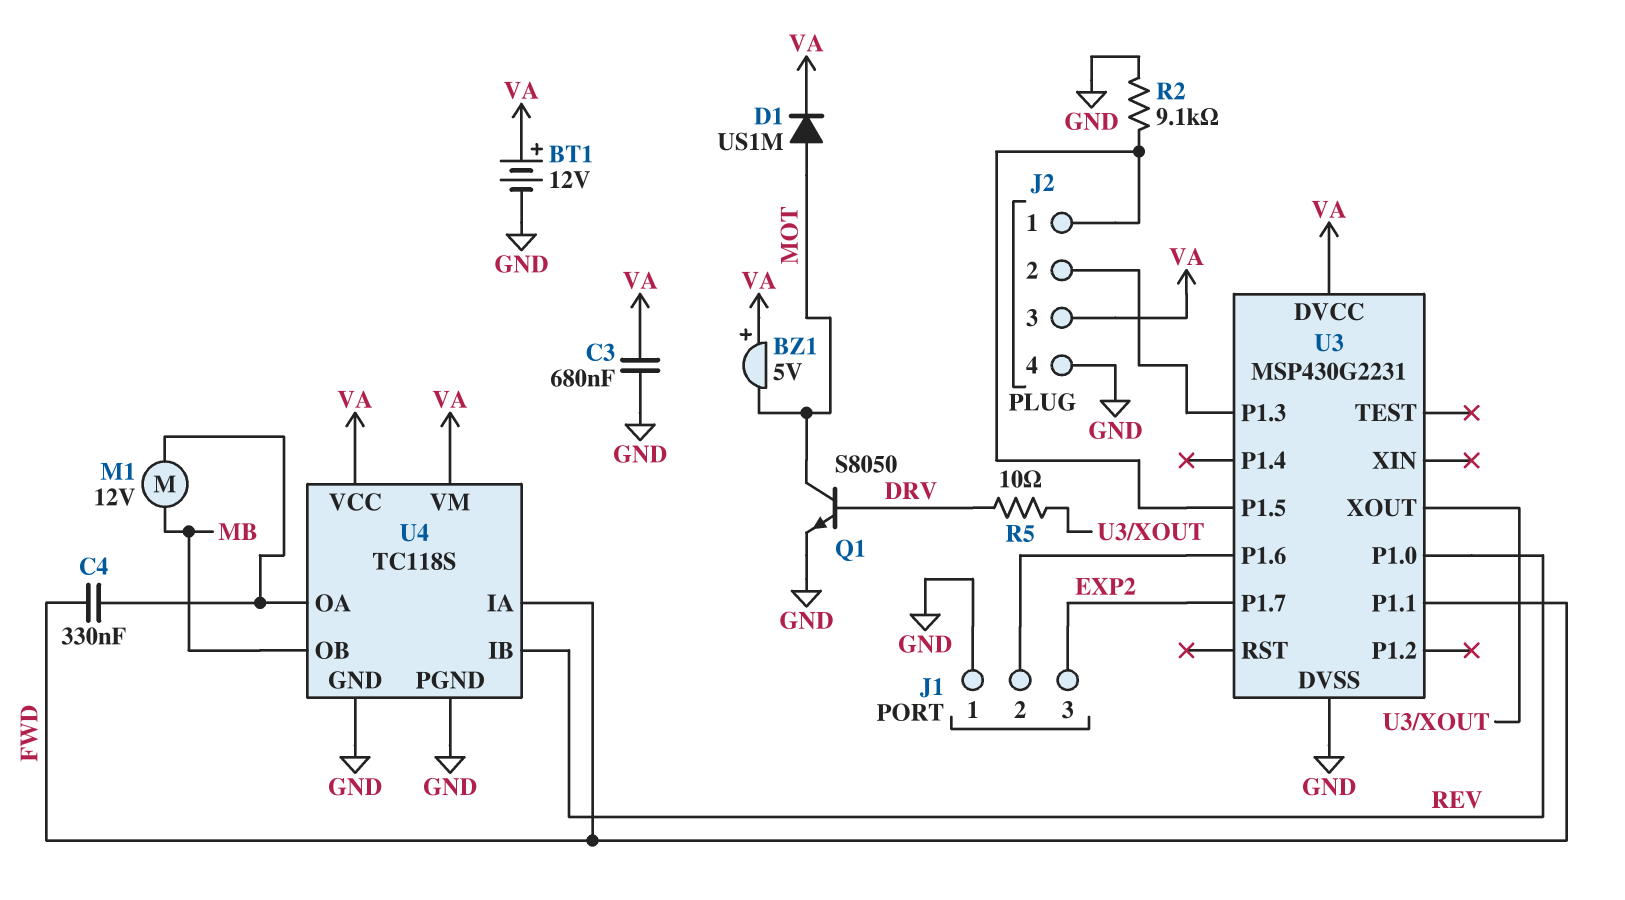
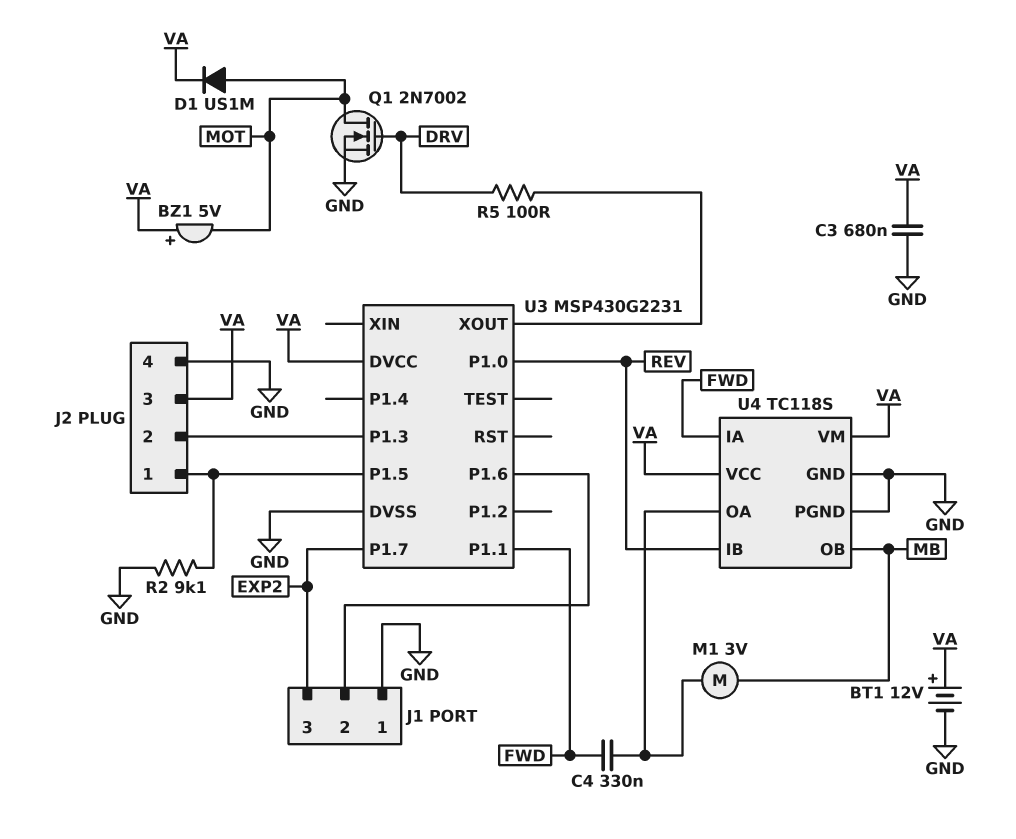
M1: motor 12V (MB, U4/OA) -> motor 3V (MB, U4/OA)
Q1: NPN S8050 (B DRV, C MOT, E GND) -> NMOS 2N7002 (G DRV, D MOT, S GND)
R5: 10 (DRV, U3/XOUT) -> 100 (DRV, U3/XOUT)

